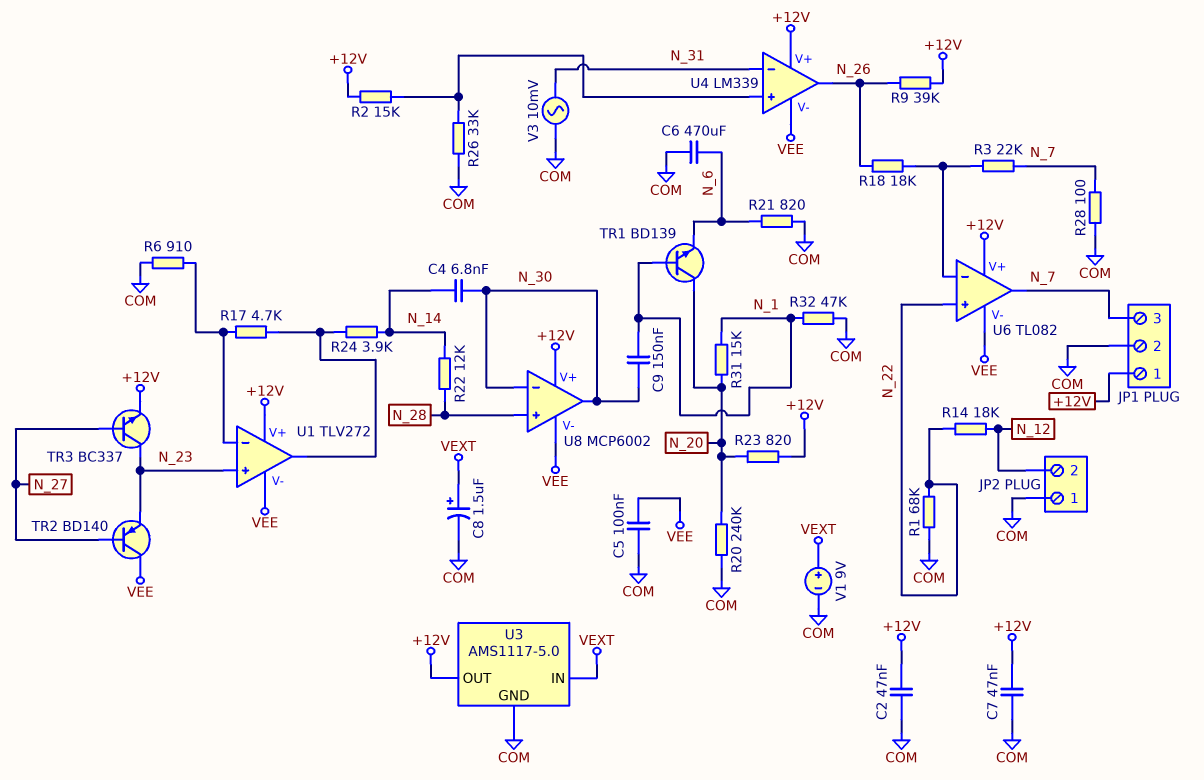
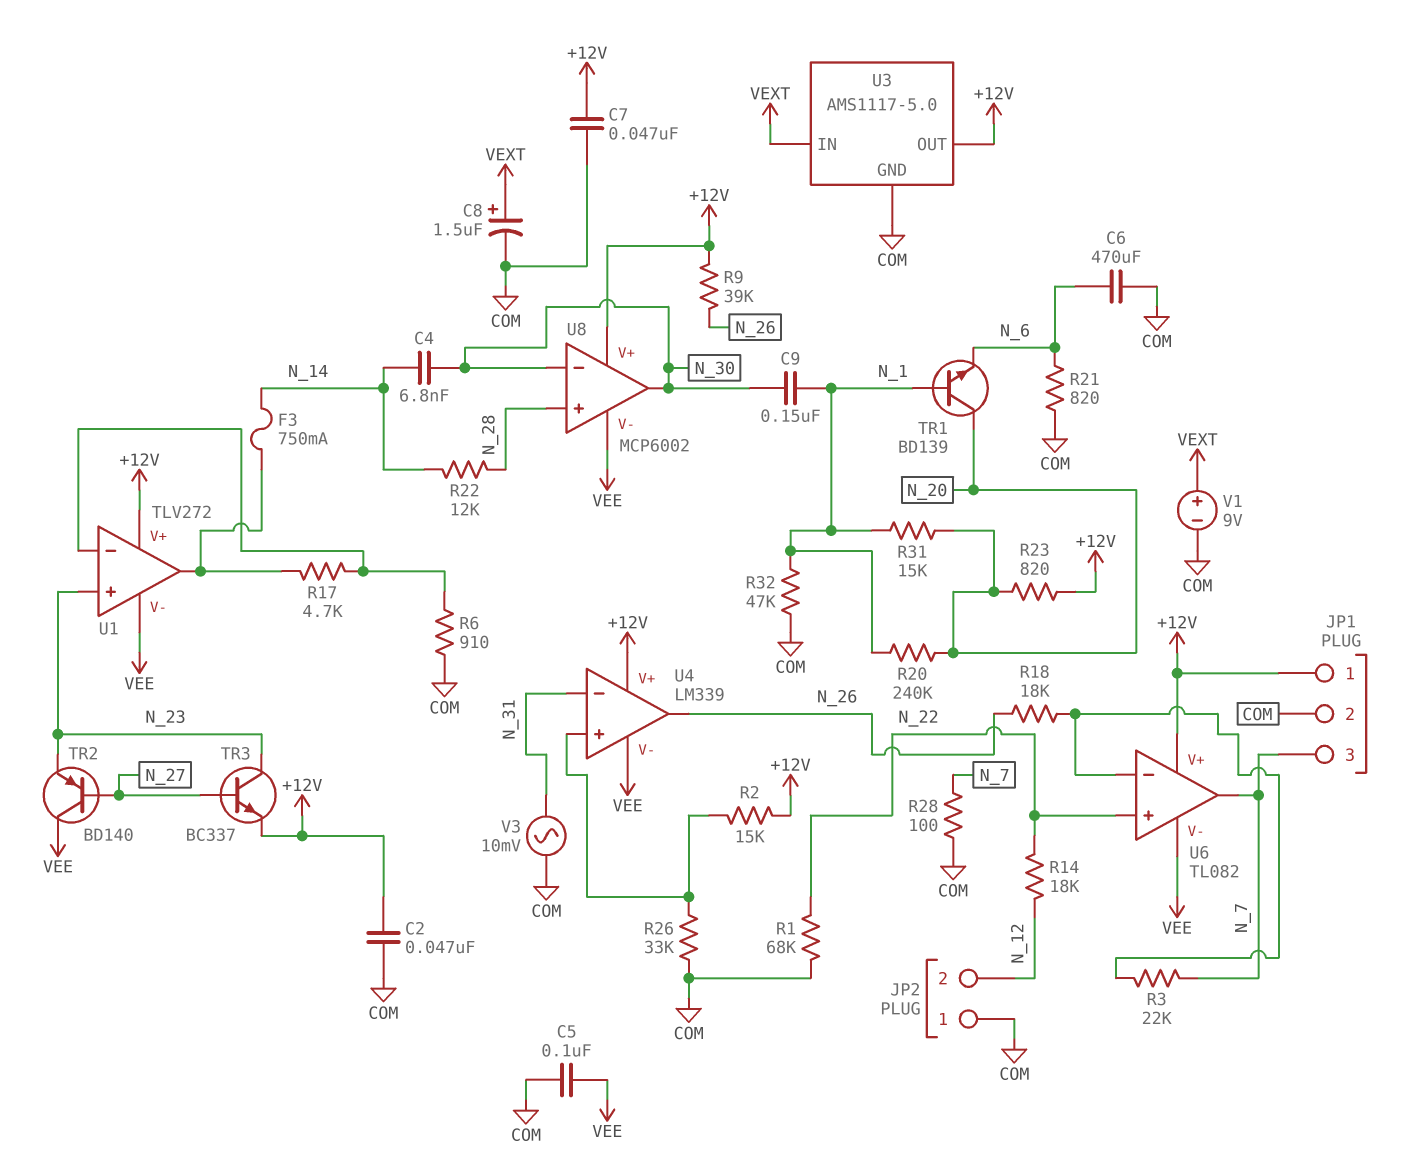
F3: none -> 750mA (N_14, U1/out)
R20: 240k (COM, N_20) -> 240k (N_1, N_20)
R24: 3.9k (N_14, U1/out) -> none

